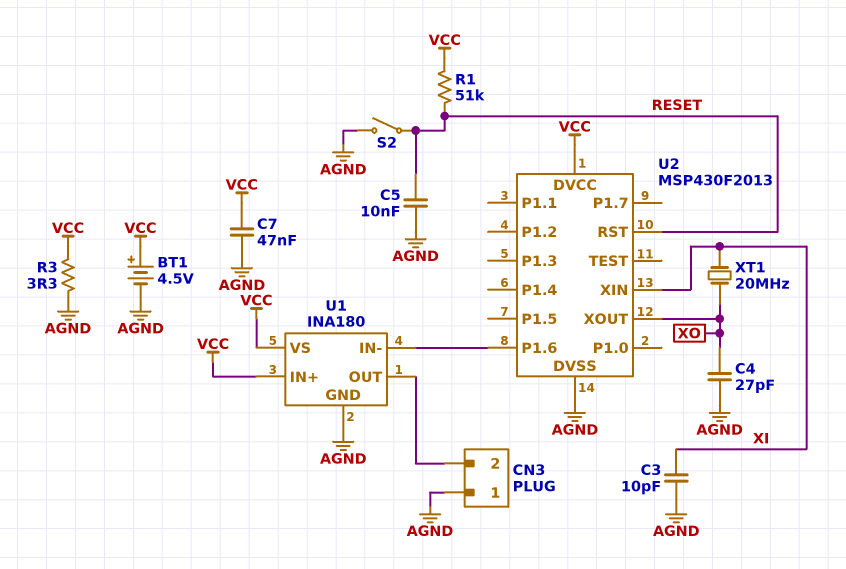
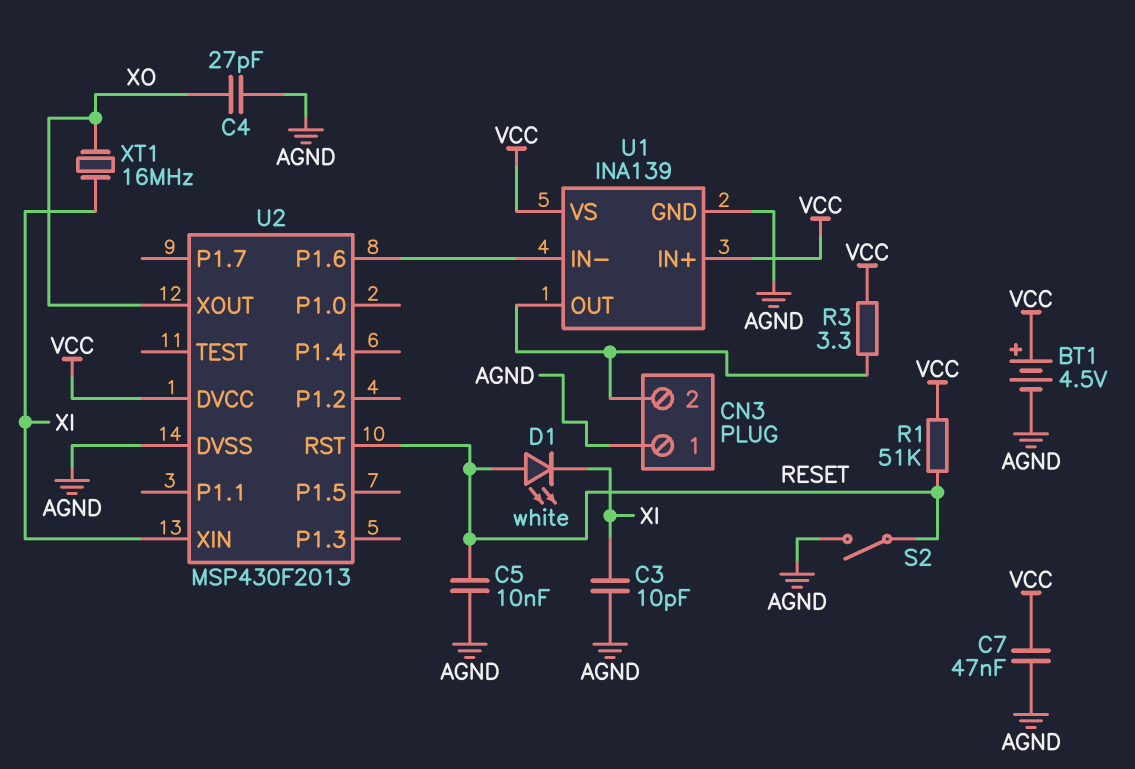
D1: none -> LED white (A RESET, K XI)
R3: 3.3 (AGND, VCC) -> 3.3 (CN3/2, VCC)
U1: INA180 -> INA139
XT1: 20MHz (XI, XO) -> 16MHz (XI, XO)

